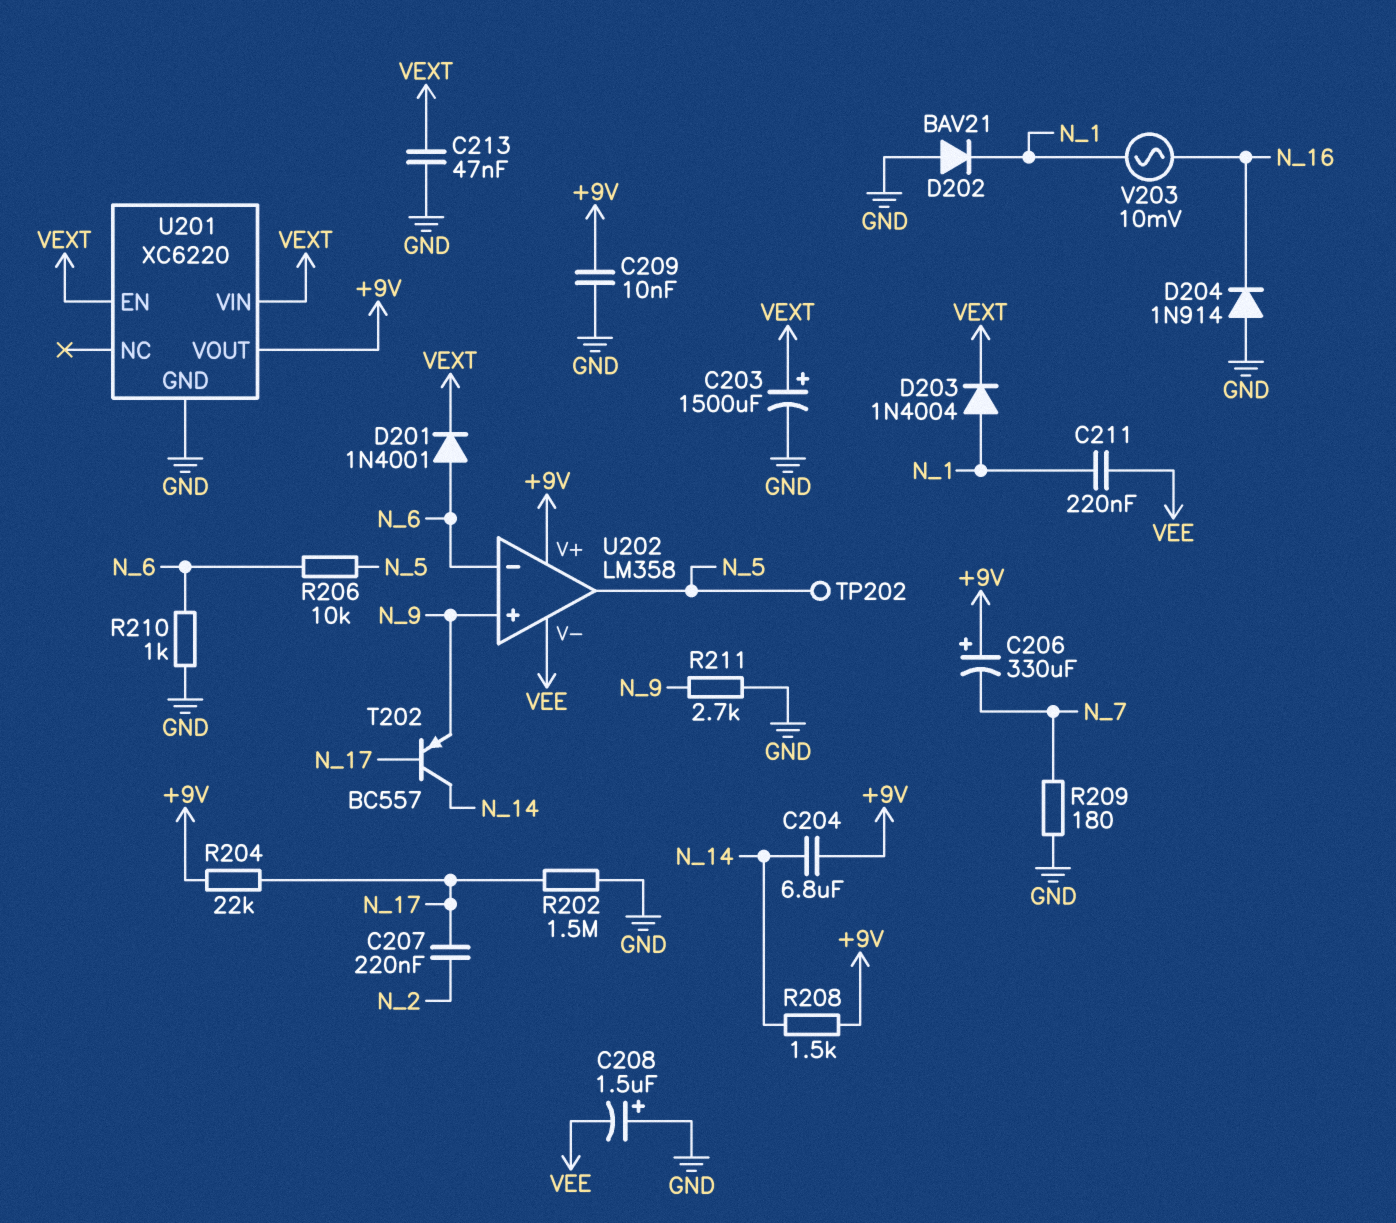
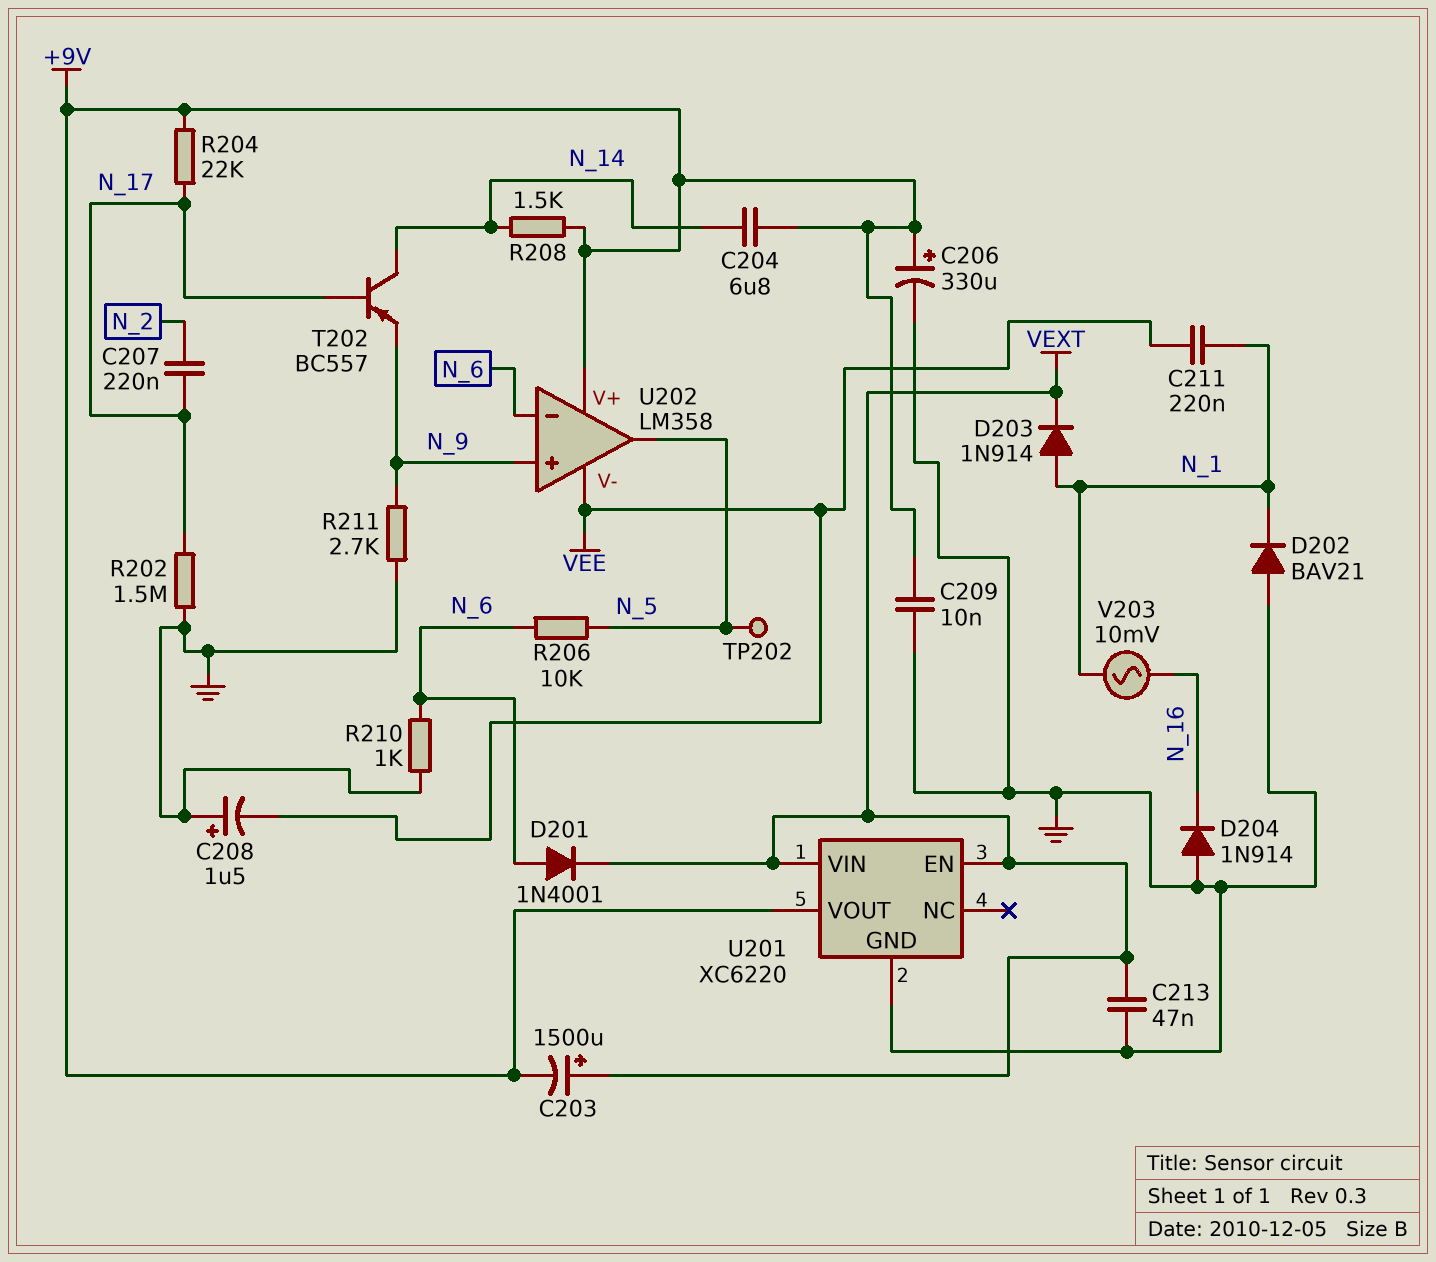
C203: 1500uF (plus VEXT, minus GND) -> 1500uF (plus VEXT, minus +9V)
C206: 330uF (plus +9V, minus N_7) -> 330uF (plus +9V, minus GND)
D203: diode 1N4004 (A N_1, K VEXT) -> diode 1N914 (A N_1, K VEXT)
R209: 180 (GND, N_7) -> none

